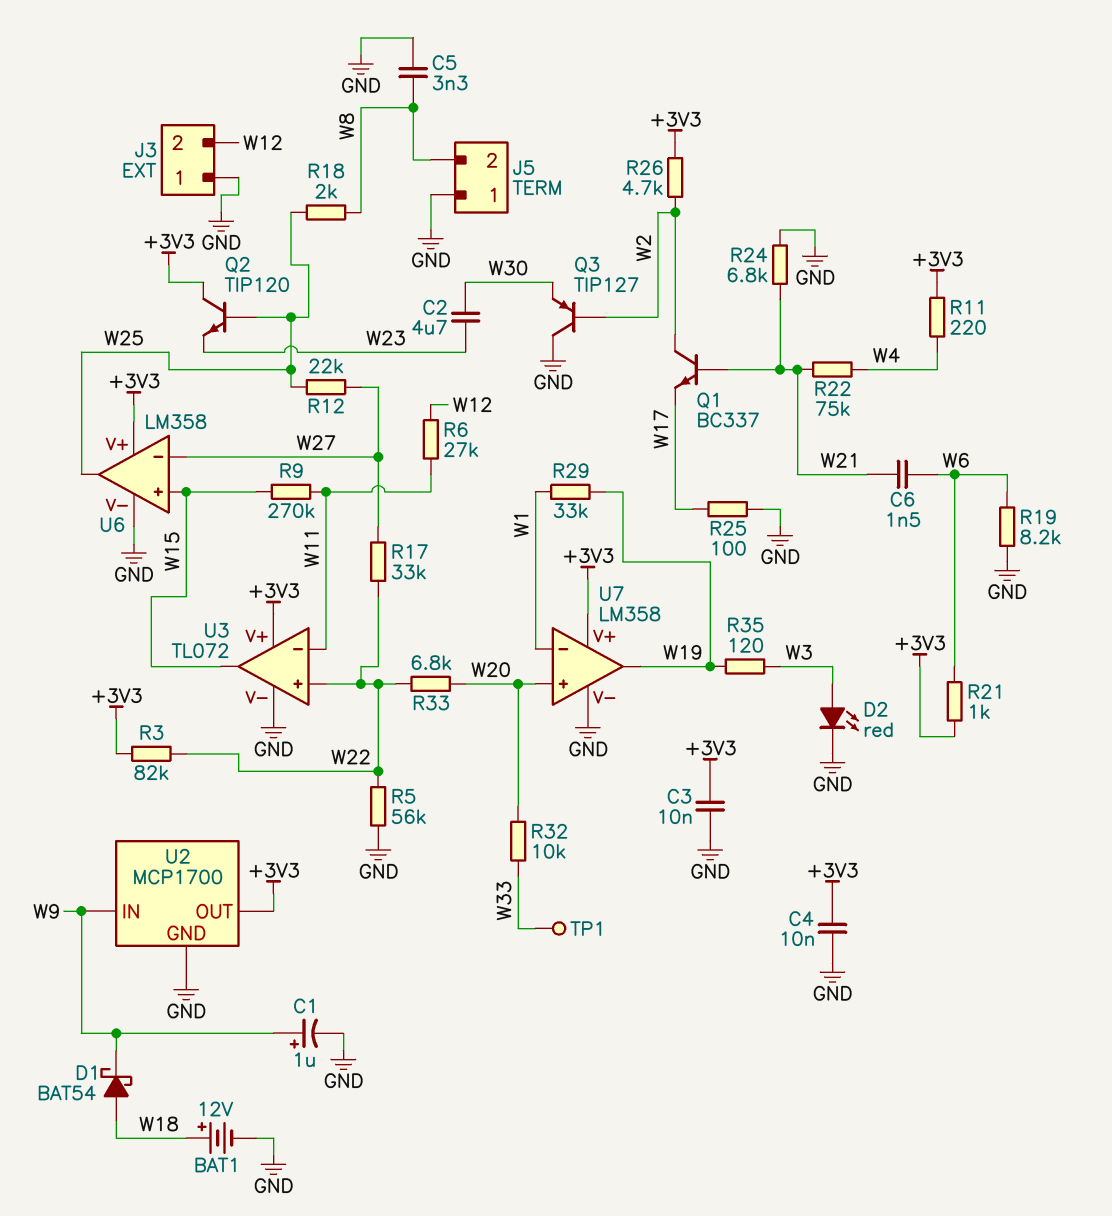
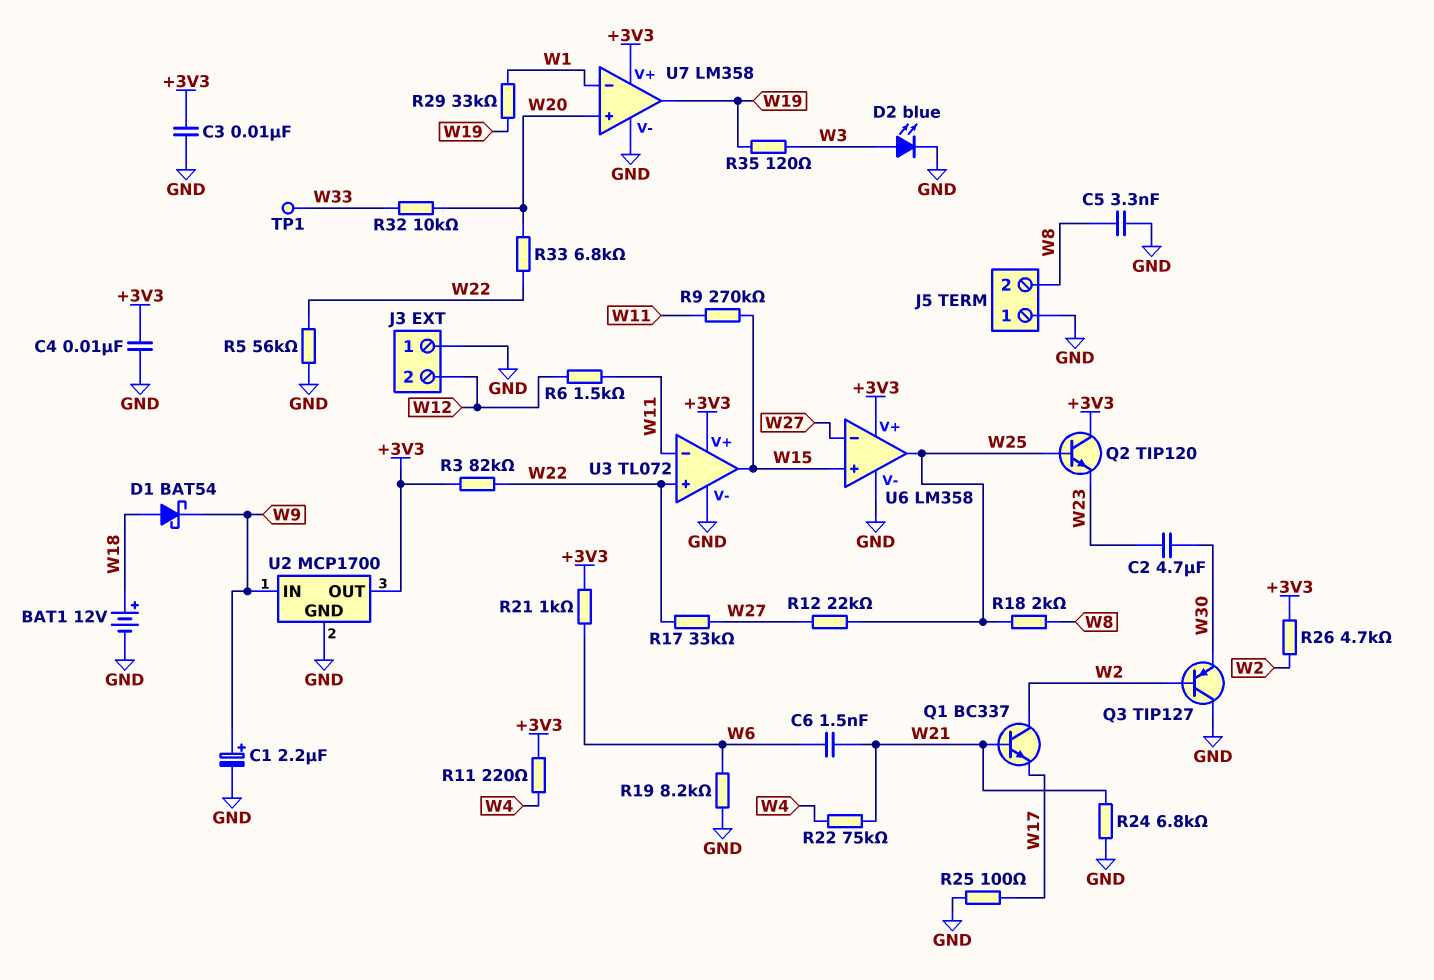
C1: 1uF (plus W9, minus GND) -> 2.2uF (plus W9, minus GND)
D2: LED red (A W3, K GND) -> LED blue (A W3, K GND)
R6: 27k (W11, W12) -> 1.5k (W11, W12)

